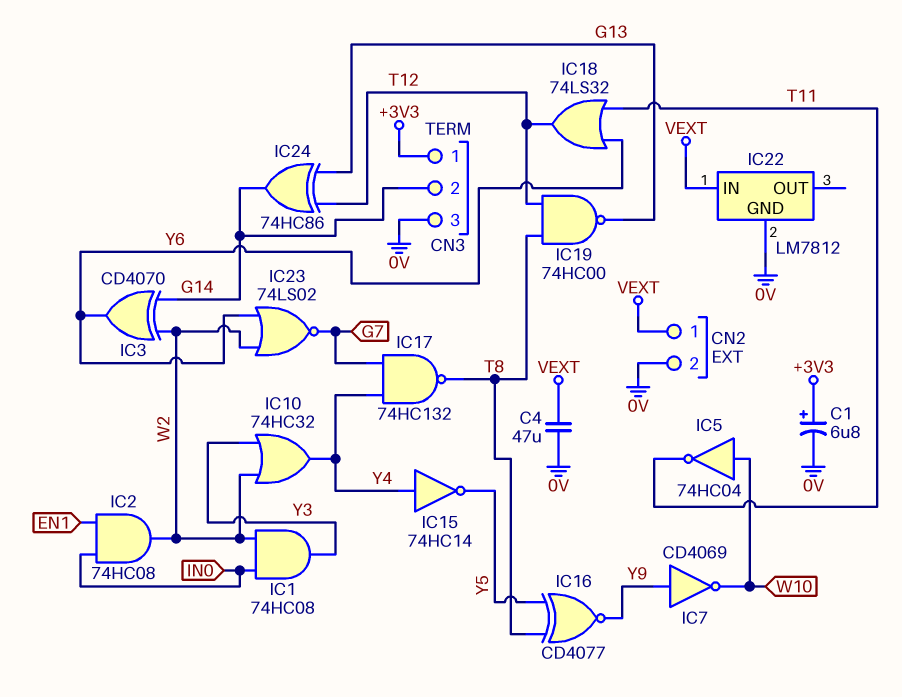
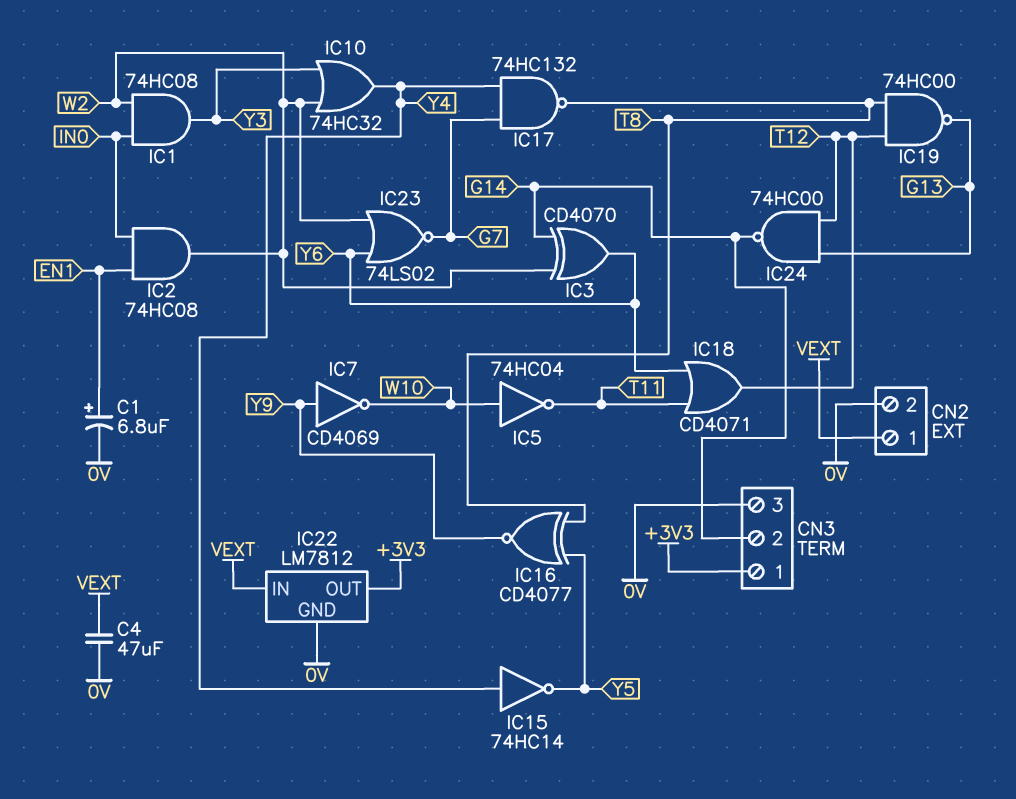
C1: 6.8uF (plus +3V3, minus 0V) -> 6.8uF (plus EN1, minus 0V)
IC18: OR 74LS32 (in T11, in Y6, out T12) -> OR CD4071 (in T11, in Y6, out T12)
IC22 pin OUT: none -> +3V3
IC24: XOR 74HC86 (in G13, in T12, out G14) -> NAND 74HC00 (in G13, in T12, out G14)

